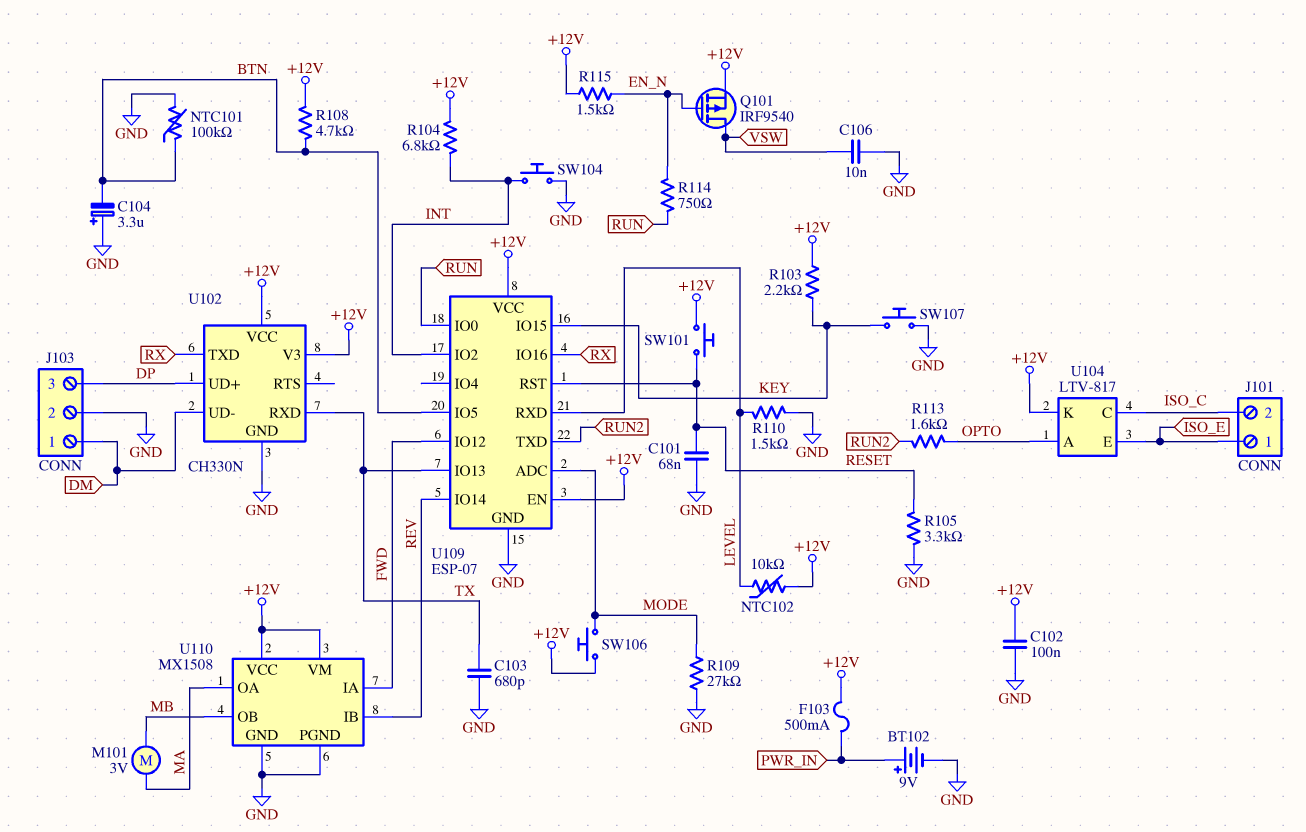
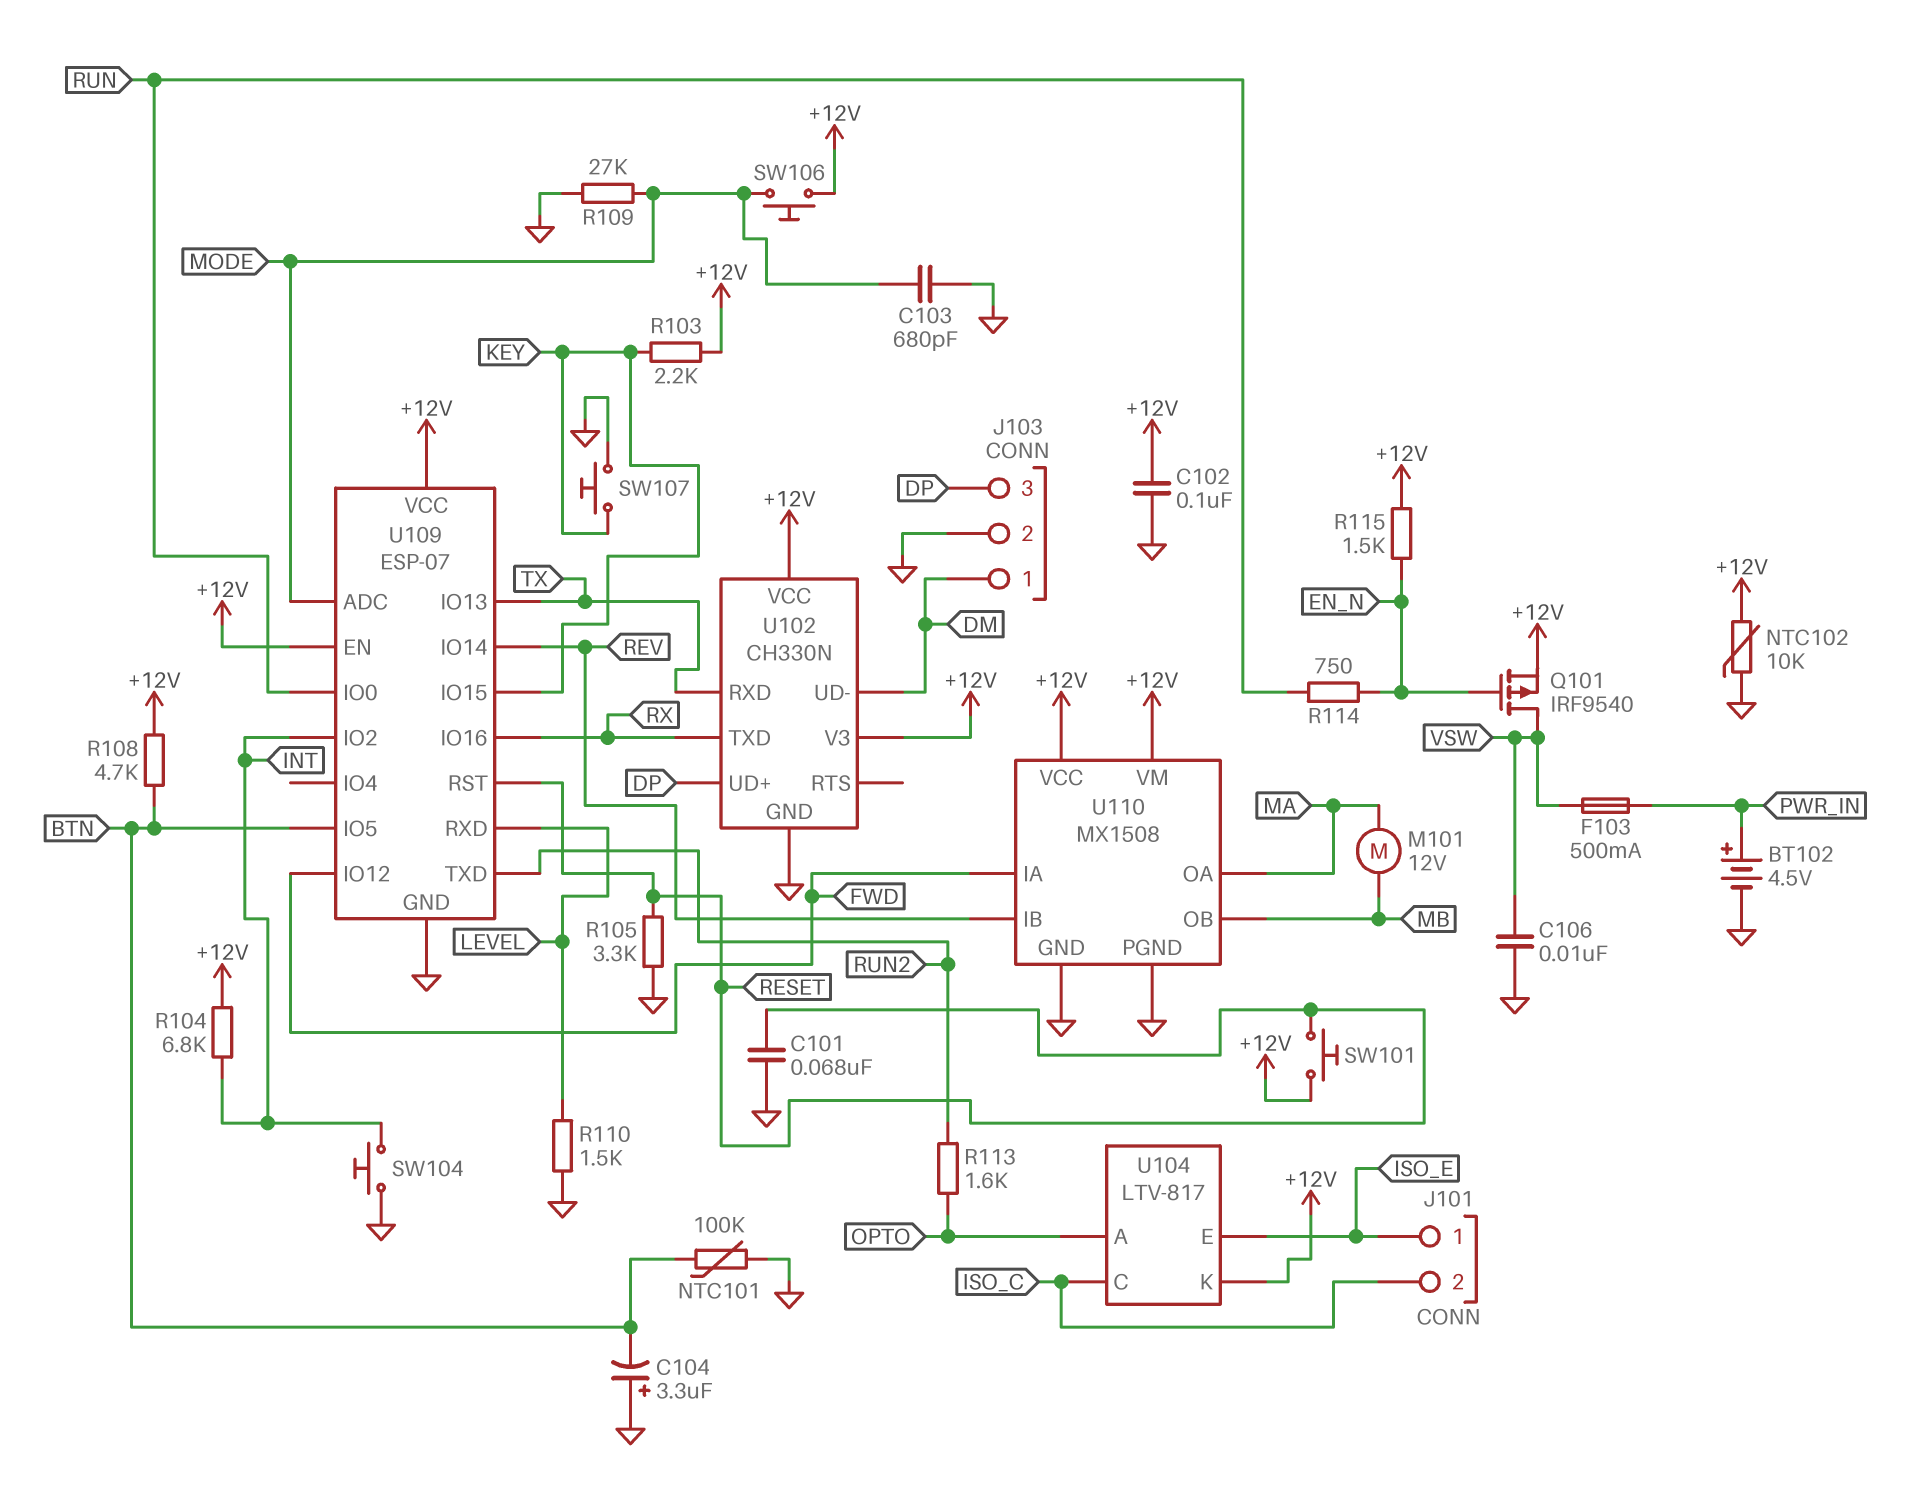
BT102: 9V (plus PWR_IN, minus GND) -> 4.5V (plus PWR_IN, minus GND)
C103: 680pF (GND, TX) -> 680pF (GND, MODE)
F103: 500mA (+12V, PWR_IN) -> 500mA (PWR_IN, VSW)
M101: motor 3V (MA, MB) -> motor 12V (MA, MB)
NTC102: 10k (+12V, LEVEL) -> 10k (+12V, GND)

